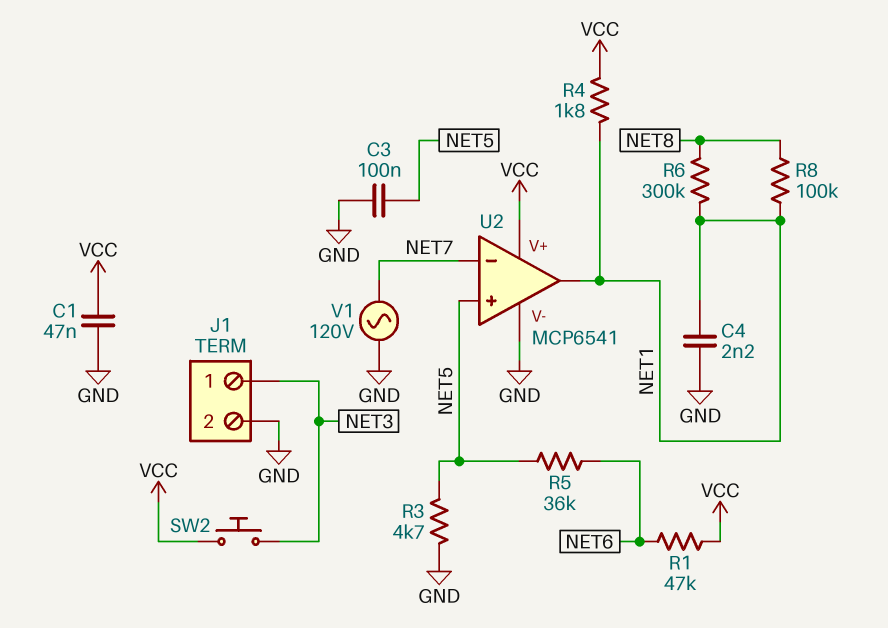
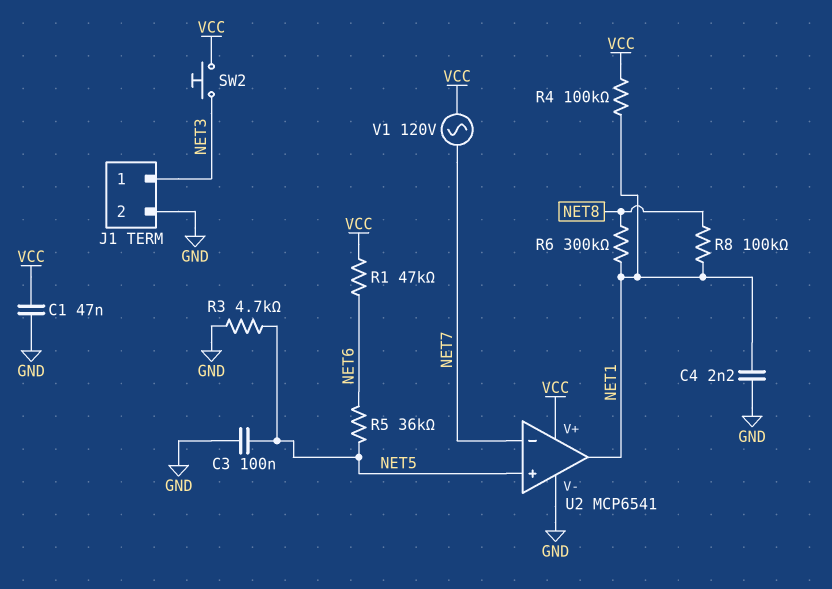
R4: 1.8k (NET1, VCC) -> 100k (NET1, VCC)
V1: AC 120V (GND, NET7) -> AC 120V (NET7, VCC)

